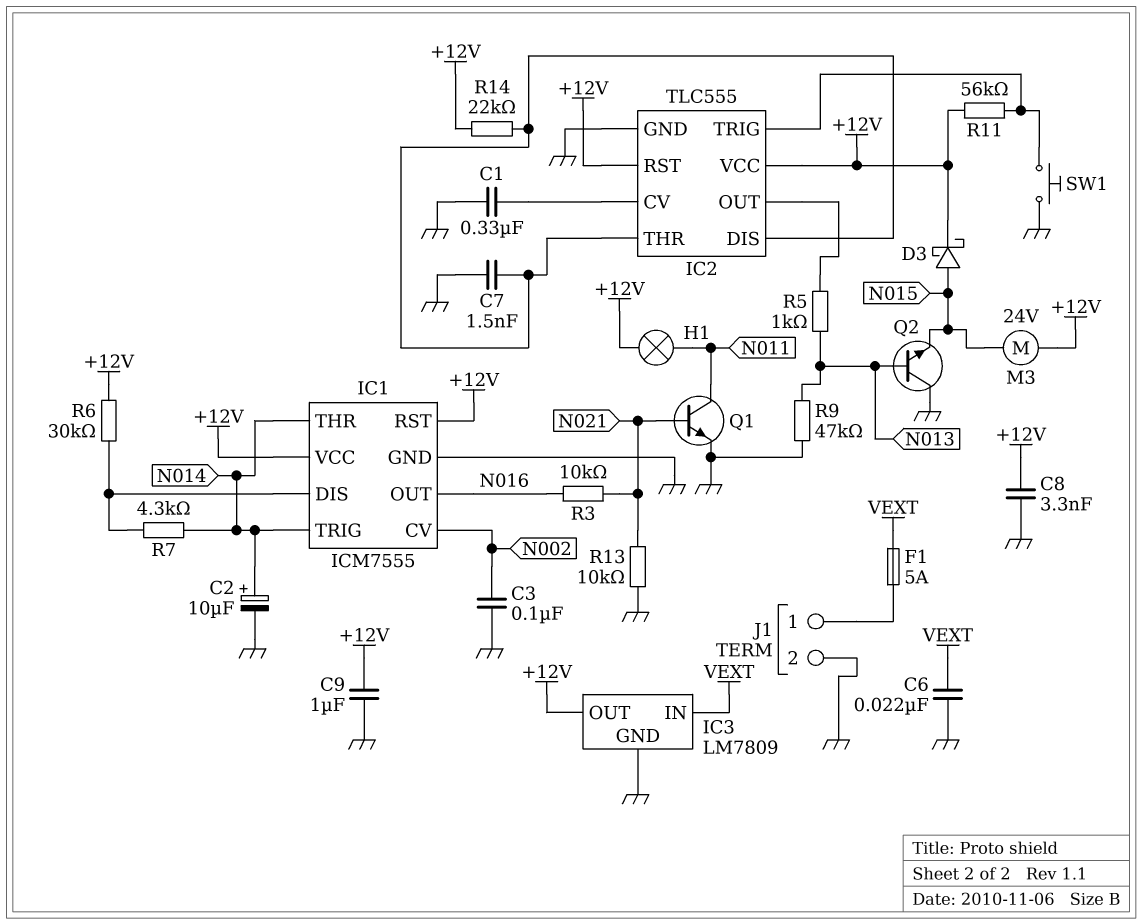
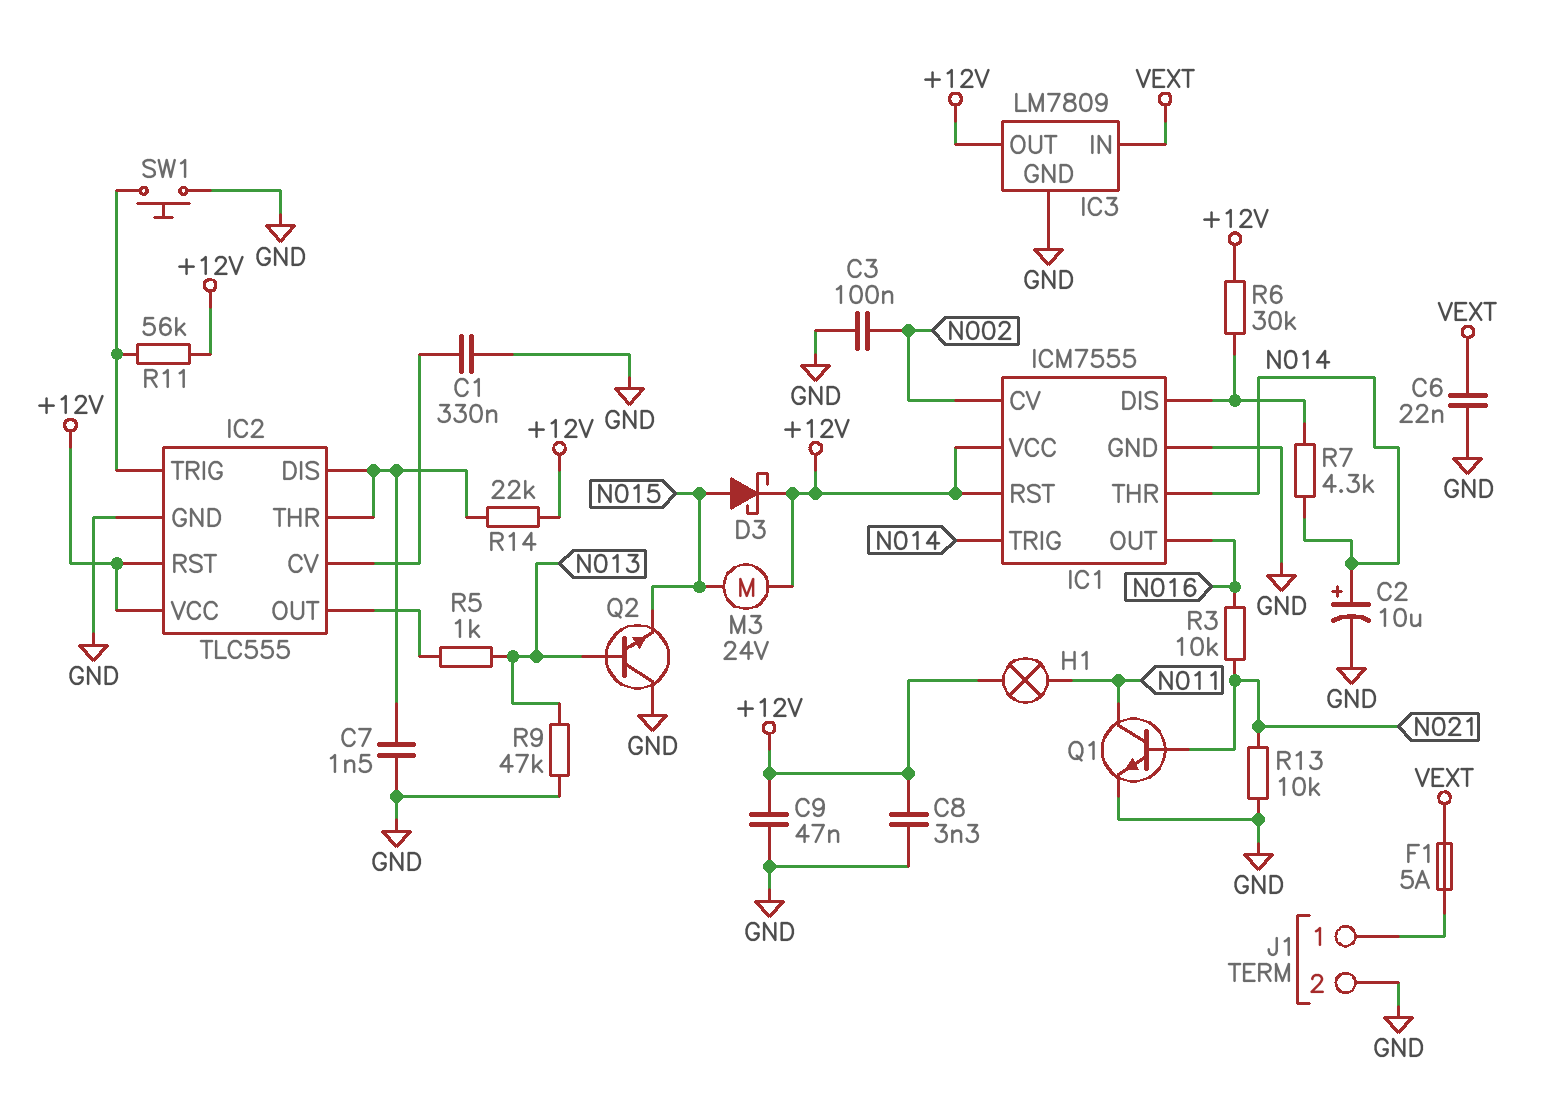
C9: 1uF (+12V, GND) -> 47nF (+12V, GND)

